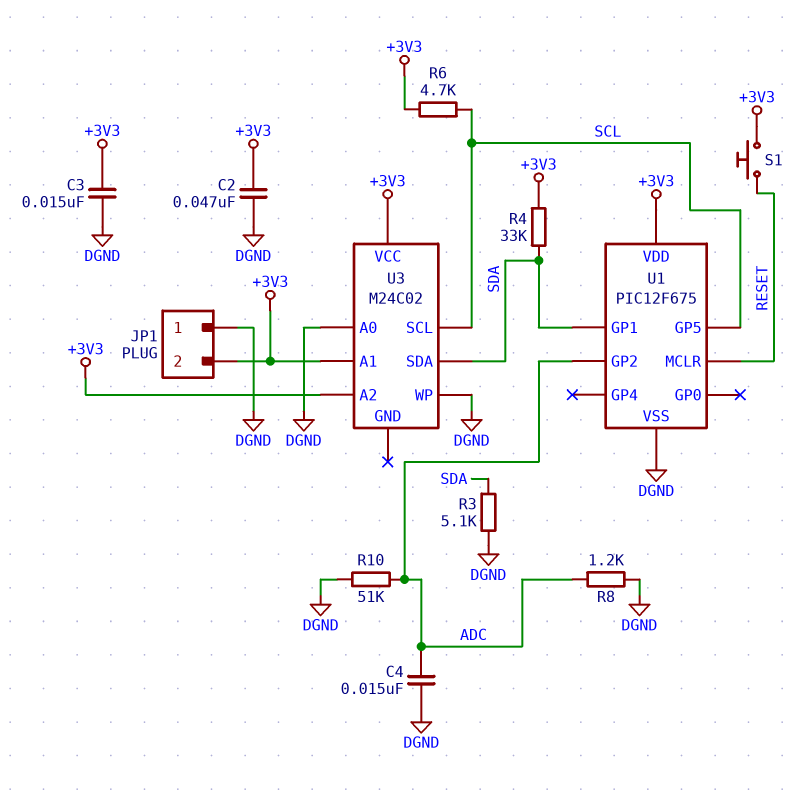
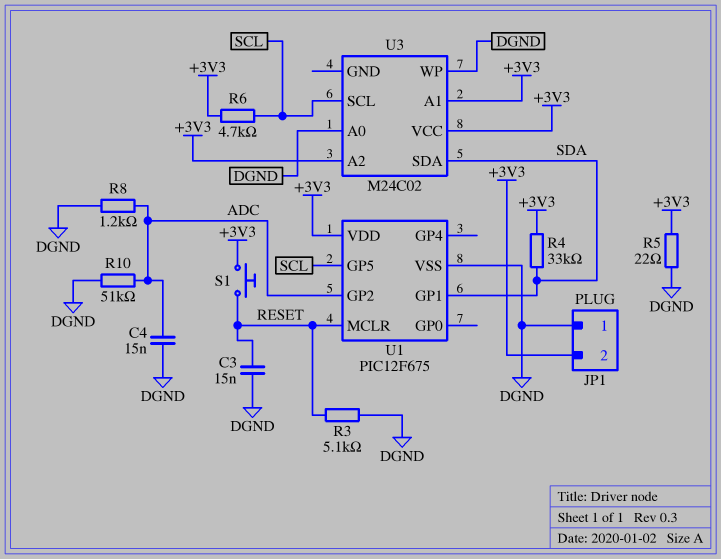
C2: 47nF (+3V3, DGND) -> none
C3: 15nF (+3V3, DGND) -> 15nF (DGND, RESET)
R3: 5.1k (DGND, SDA) -> 5.1k (DGND, RESET)
R5: none -> 22 (+3V3, DGND)

